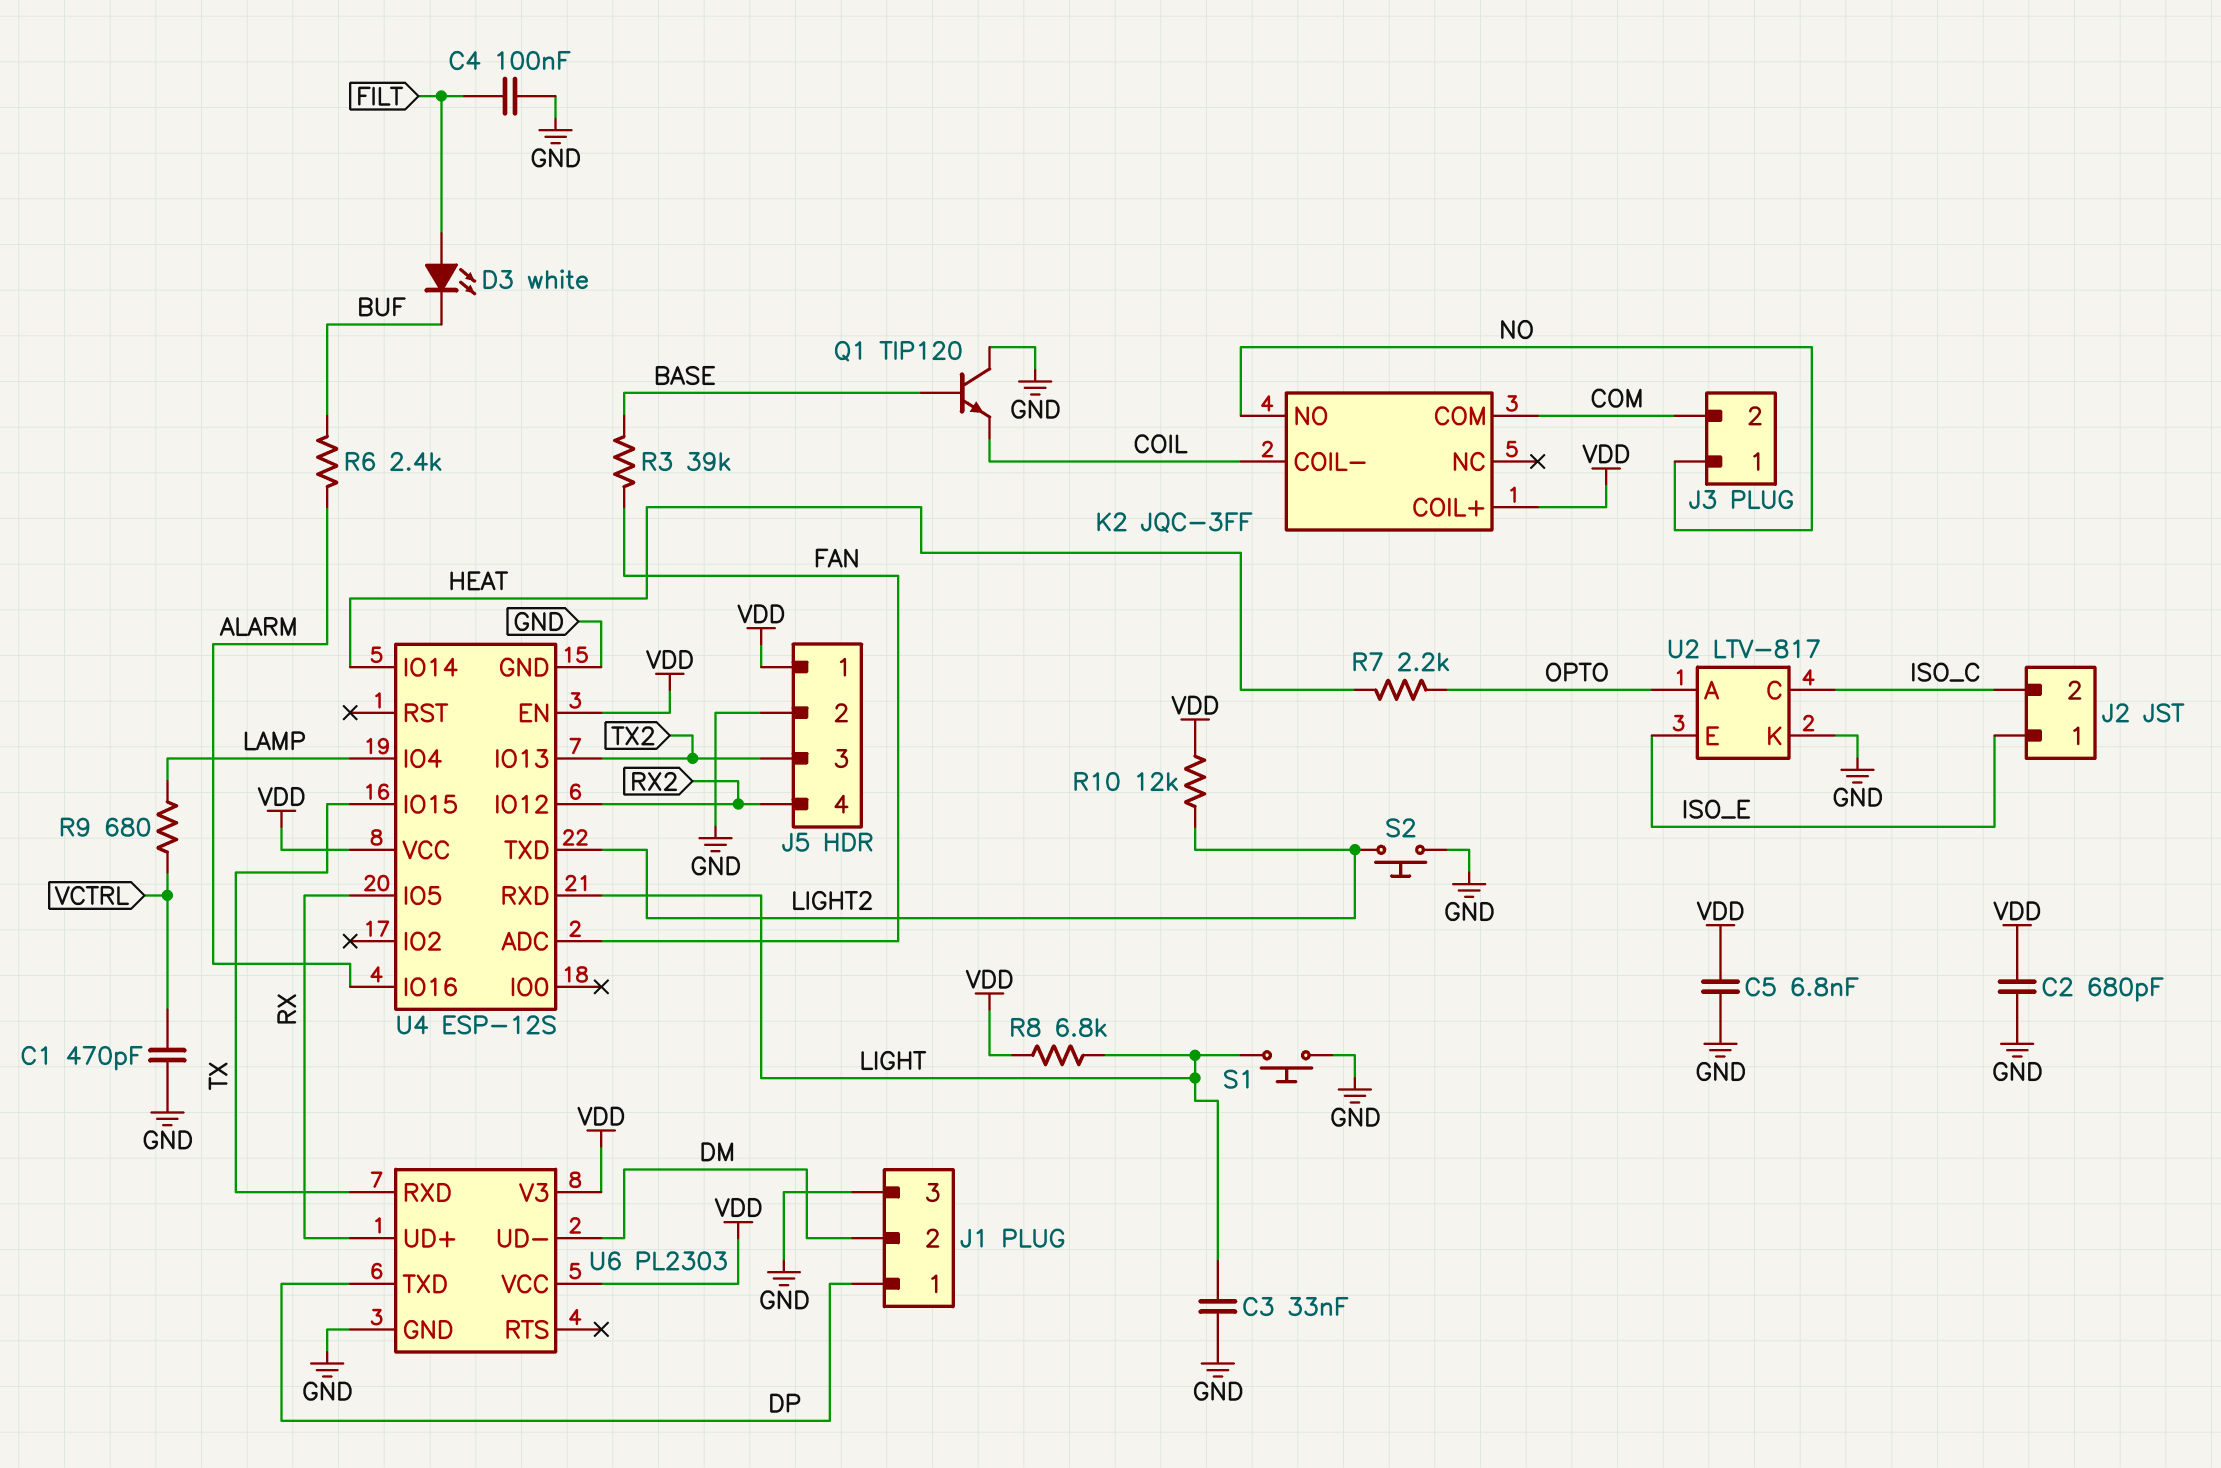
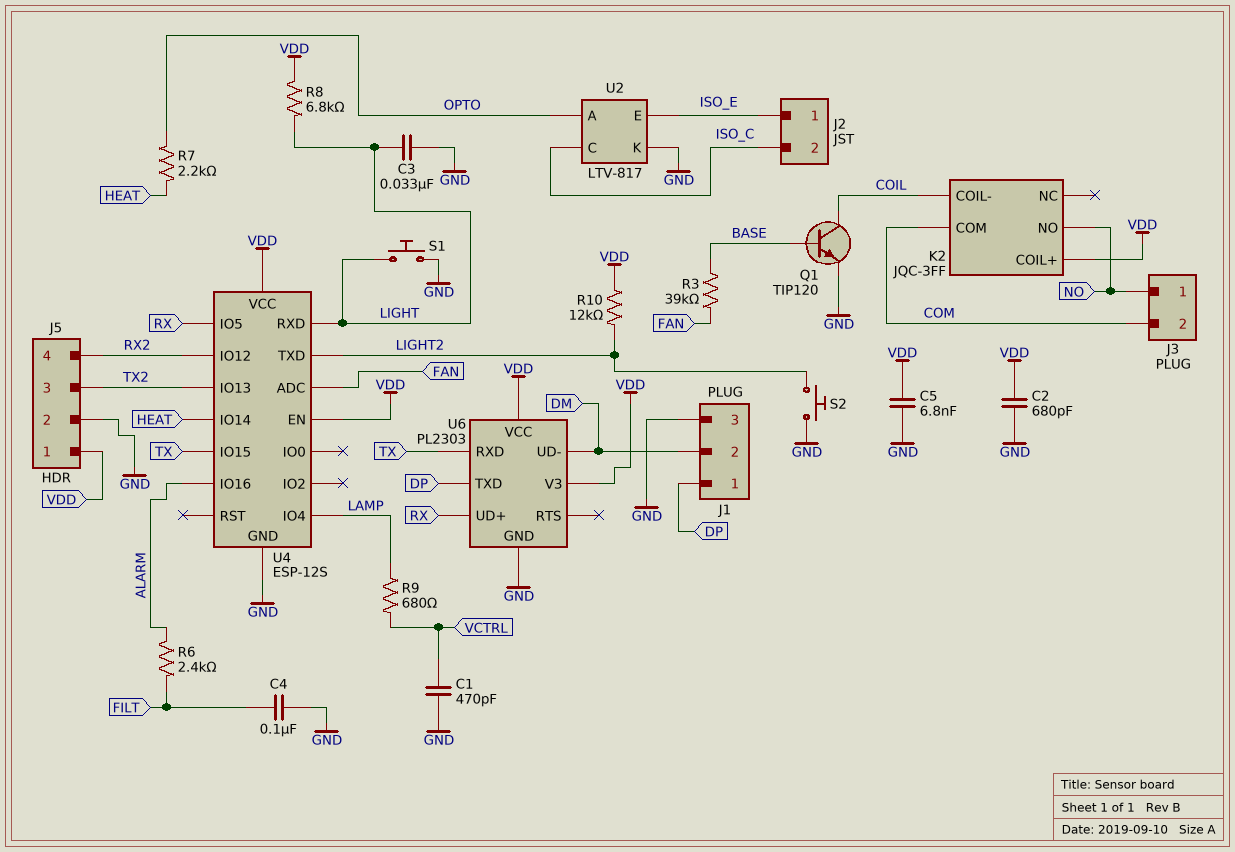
D3: LED white (A FILT, K BUF) -> none
Q1: NPN TIP120 (B BASE, C GND, E COIL) -> NPN TIP120 (B BASE, C COIL, E GND)
R6: 2.4k (ALARM, BUF) -> 2.4k (ALARM, FILT)

